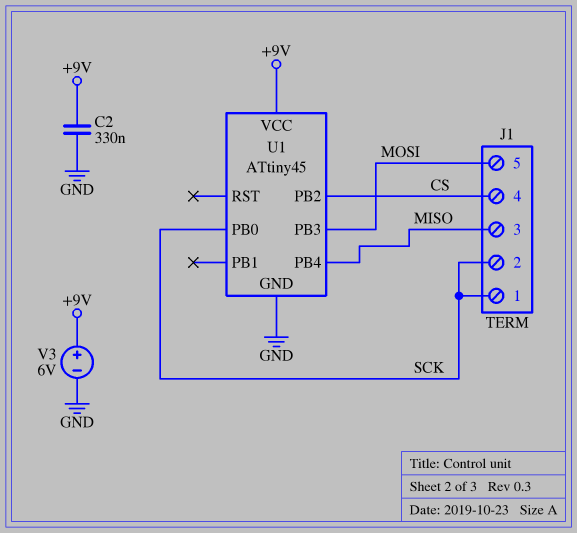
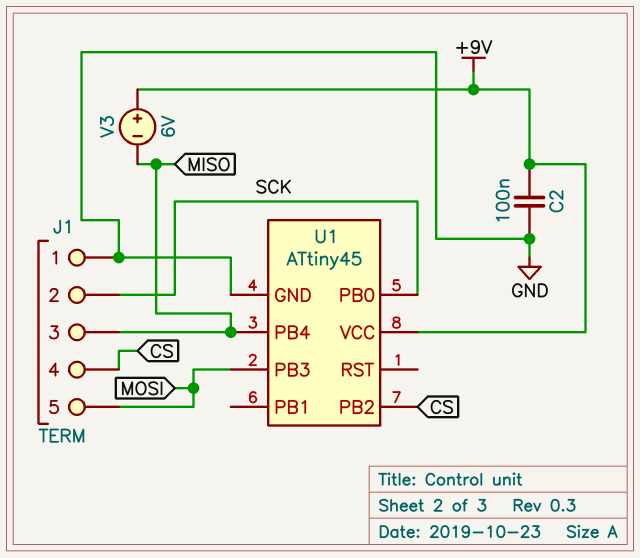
C2: 330nF (+9V, GND) -> 100nF (+9V, GND)
J1 pin 1: SCK -> GND
V3: 6V (plus +9V, minus GND) -> 6V (plus +9V, minus MISO)

